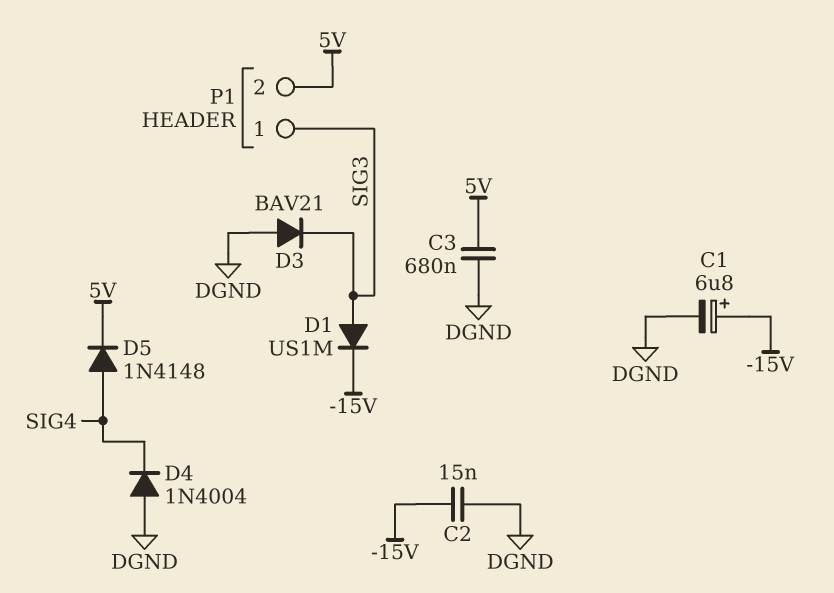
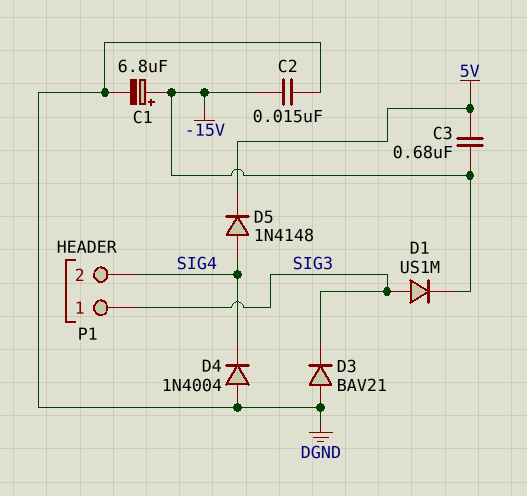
C3: 680nF (5V, DGND) -> 680nF (-15V, 5V)
P1 pin 2: 5V -> SIG4

